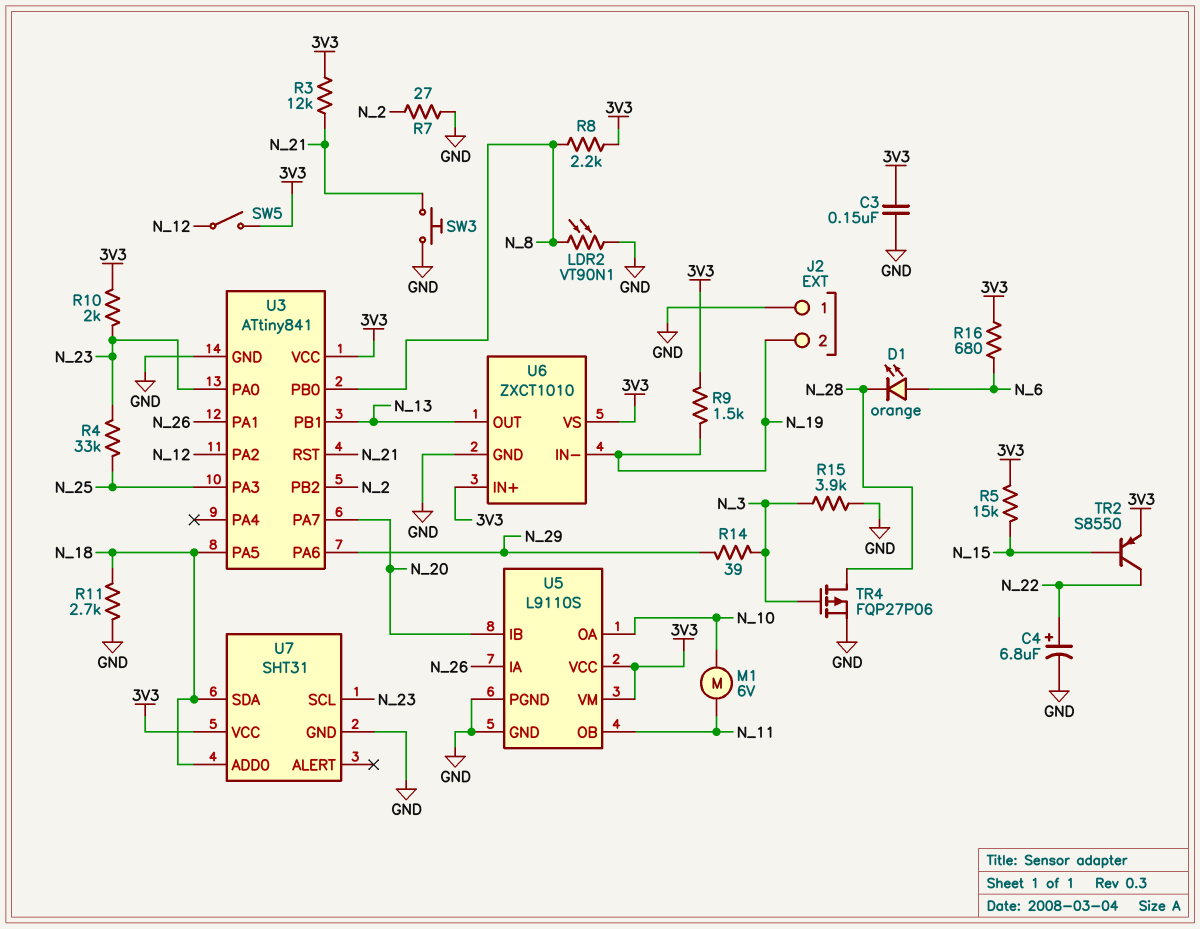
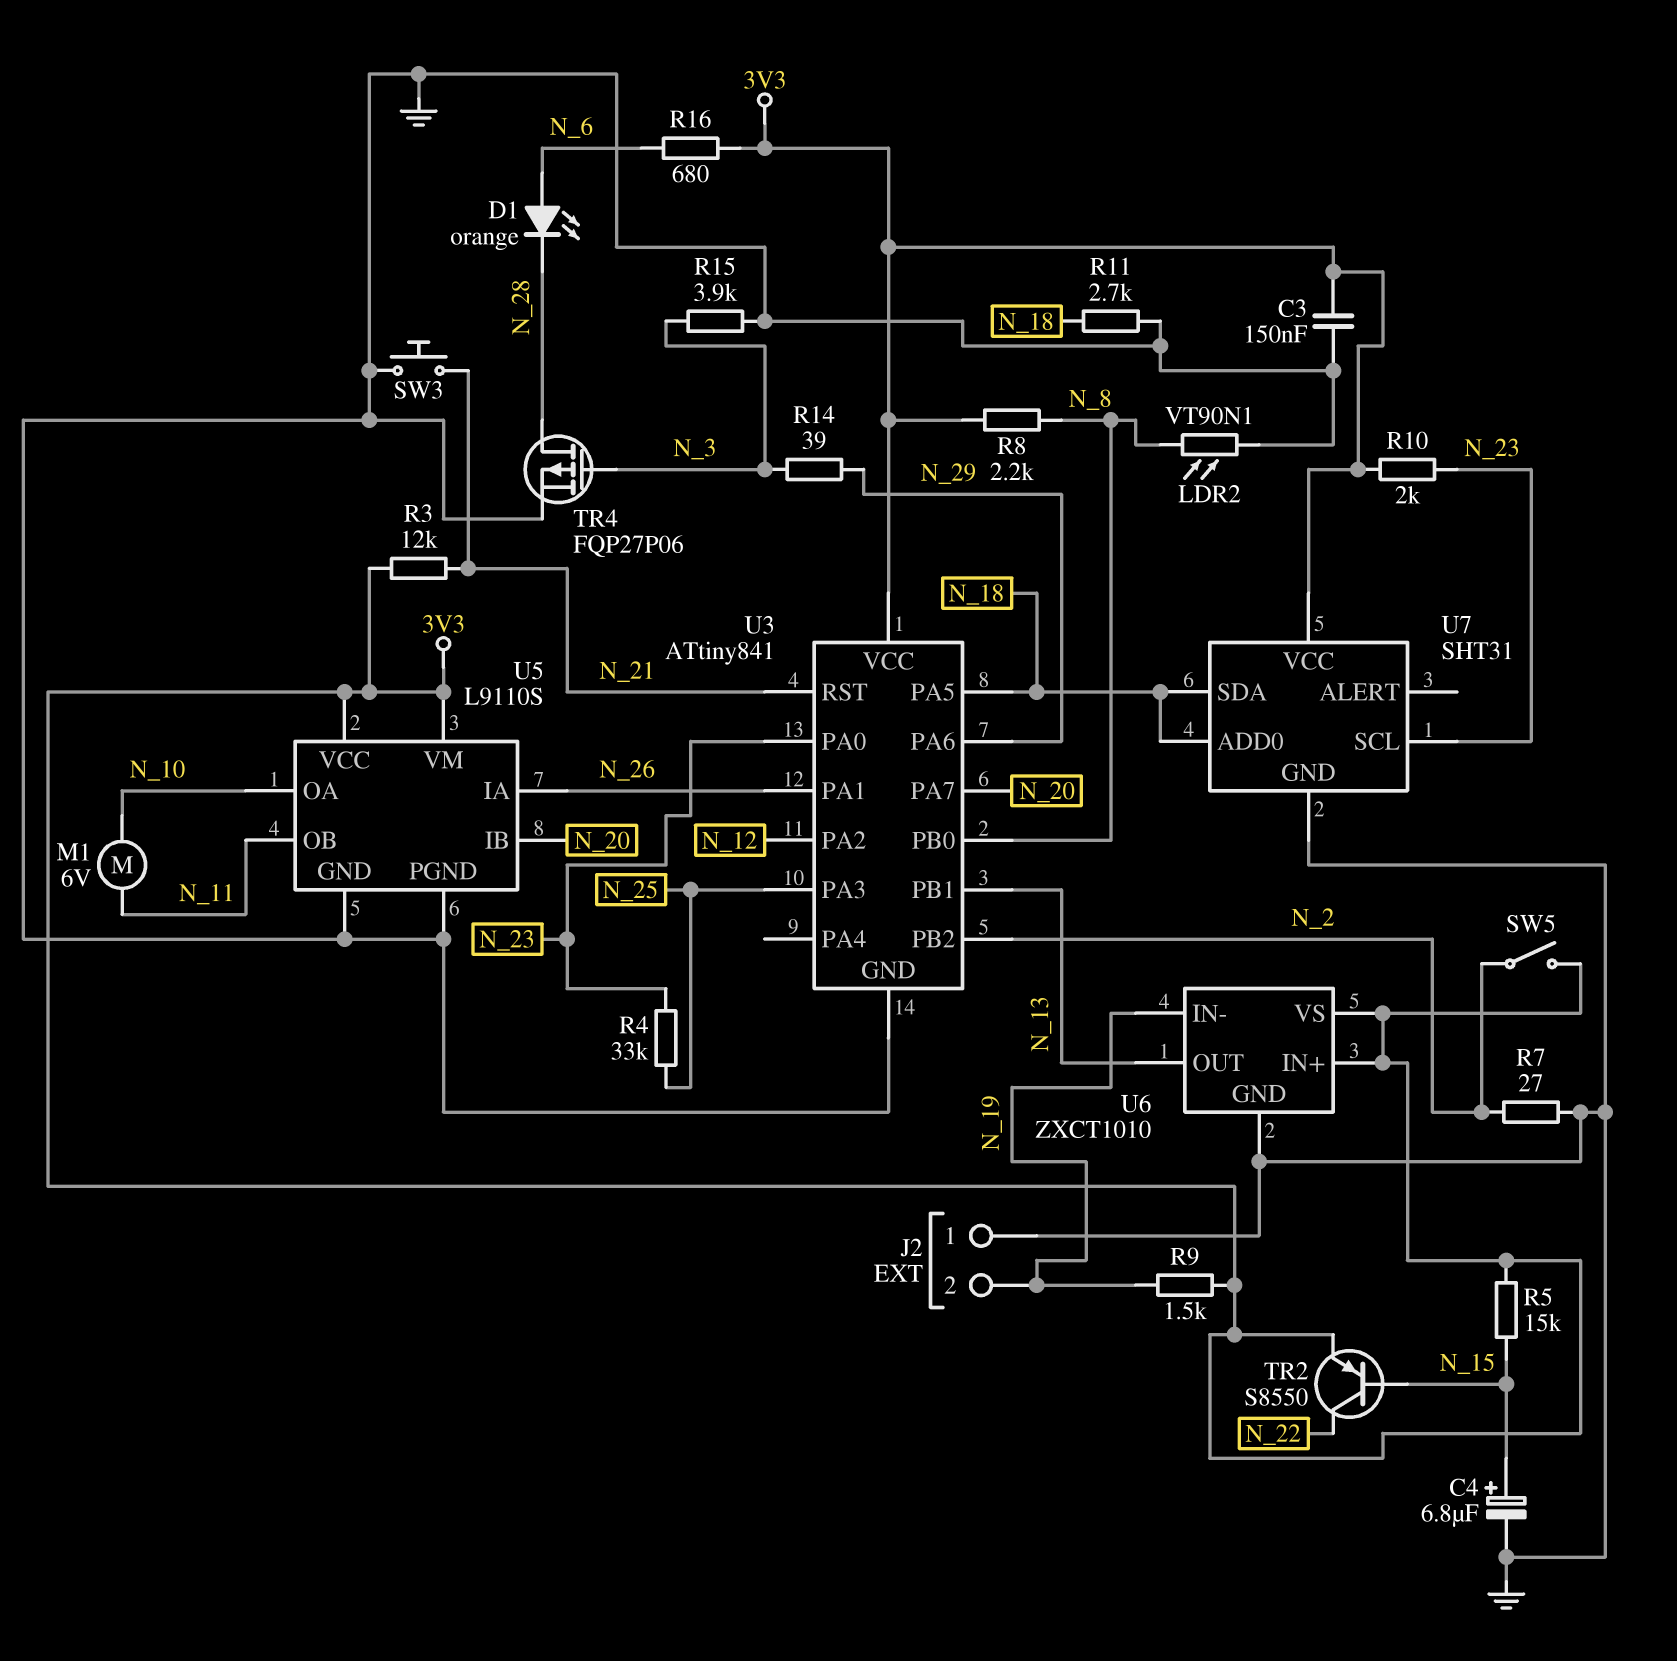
C4: 6.8uF (plus N_22, minus GND) -> 6.8uF (plus N_15, minus GND)
SW5: switch (3V3, N_12) -> switch (3V3, N_2)

